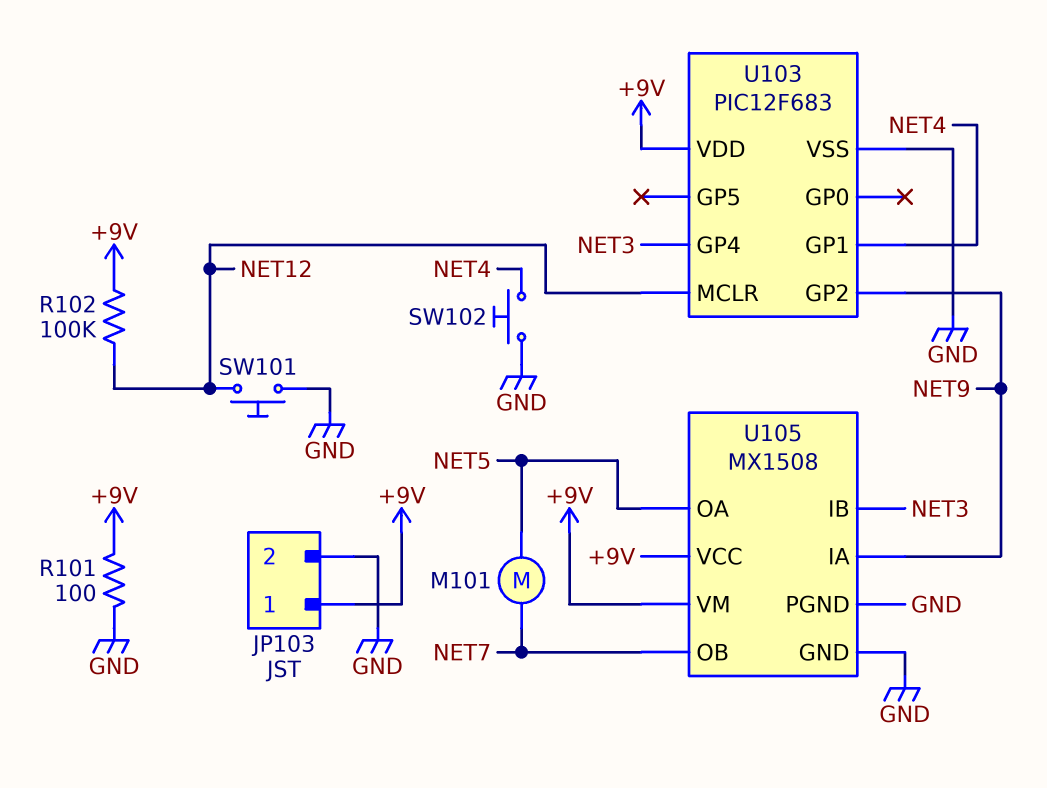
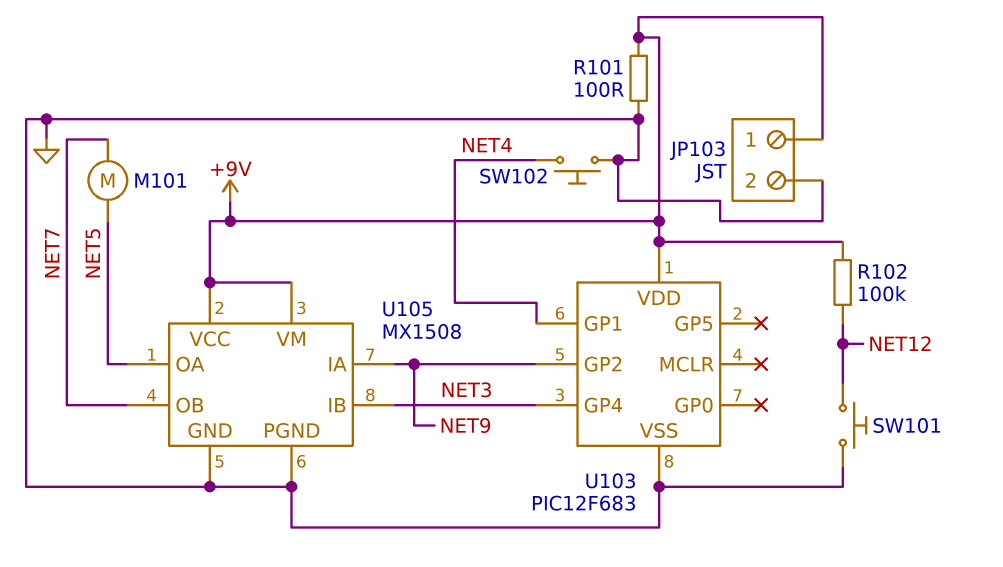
U103 pin MCLR: NET12 -> none

